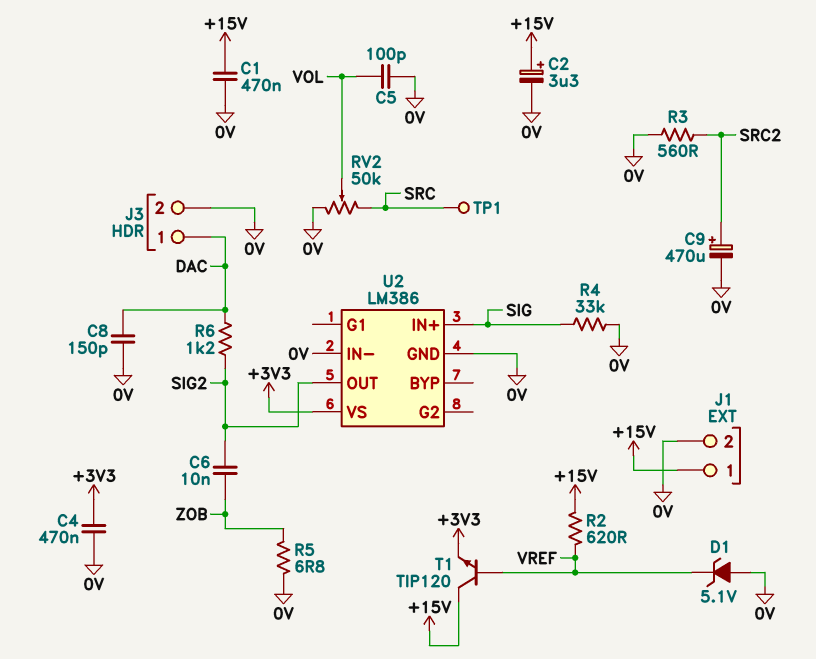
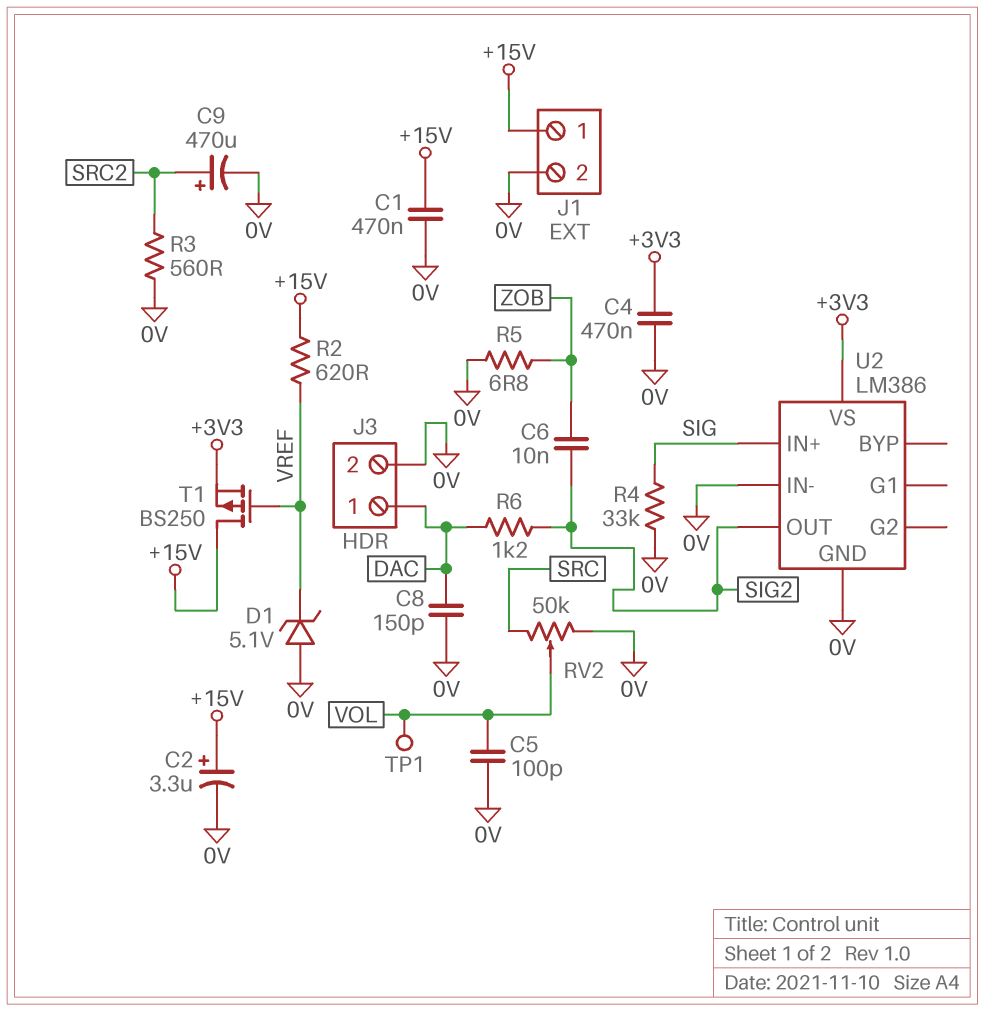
T1: NPN TIP120 (B VREF, C +15V, E +3V3) -> PMOS BS250 (G VREF, D +15V, S +3V3)
TP1: test point (SRC) -> test point (VOL)

